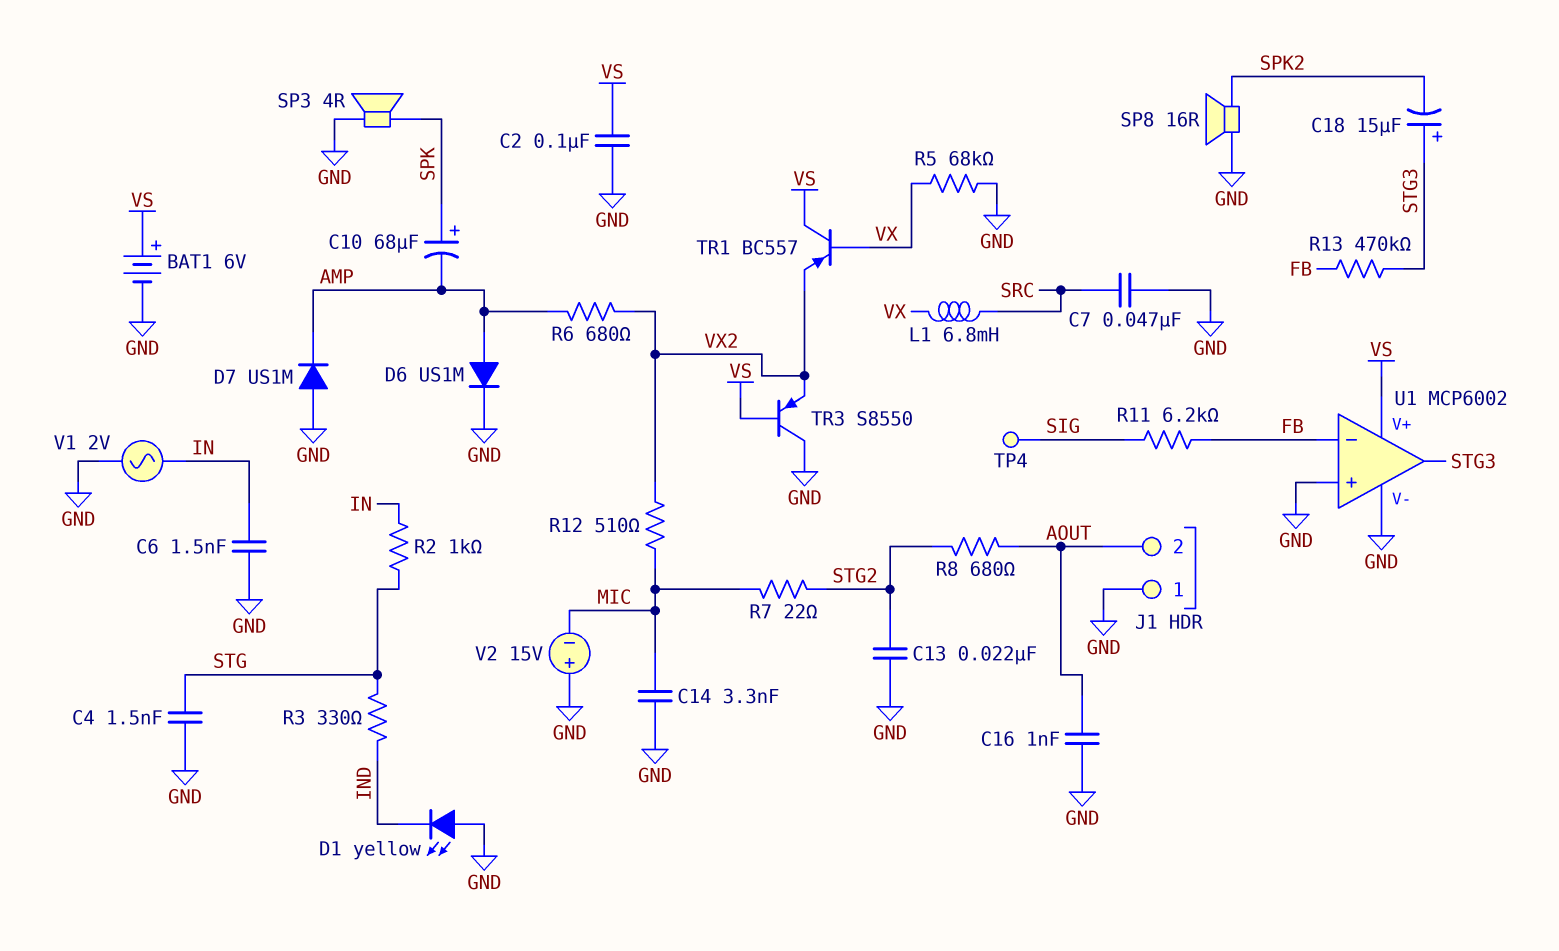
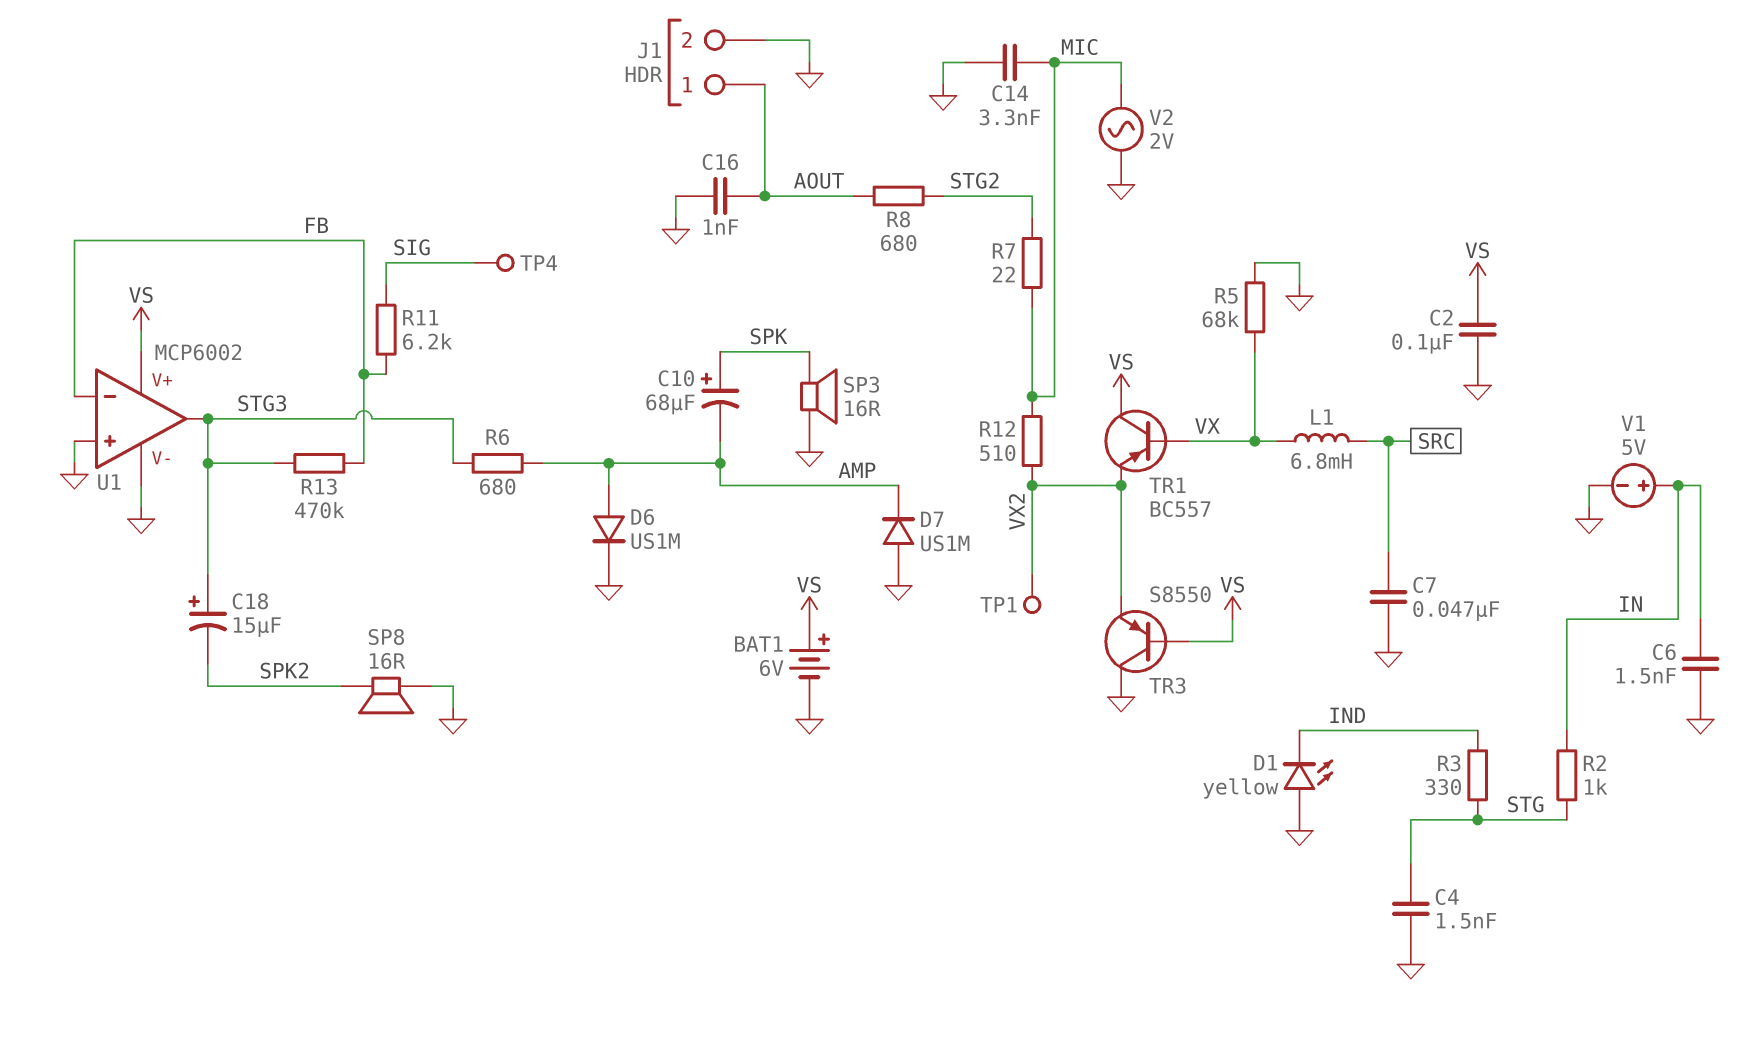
C13: 22nF (GND, STG2) -> none
J1 pin 1: GND -> AOUT
J1 pin 2: AOUT -> GND
R6: 680 (AMP, VX2) -> 680 (AMP, STG3)
SP3: speaker 4R (GND, SPK) -> speaker 16R (GND, SPK)
TP1: none -> test point (VX2)
V1: AC 2V (GND, IN) -> 5V (plus IN, minus GND)
V2: 15V (plus GND, minus MIC) -> AC 2V (GND, MIC)

